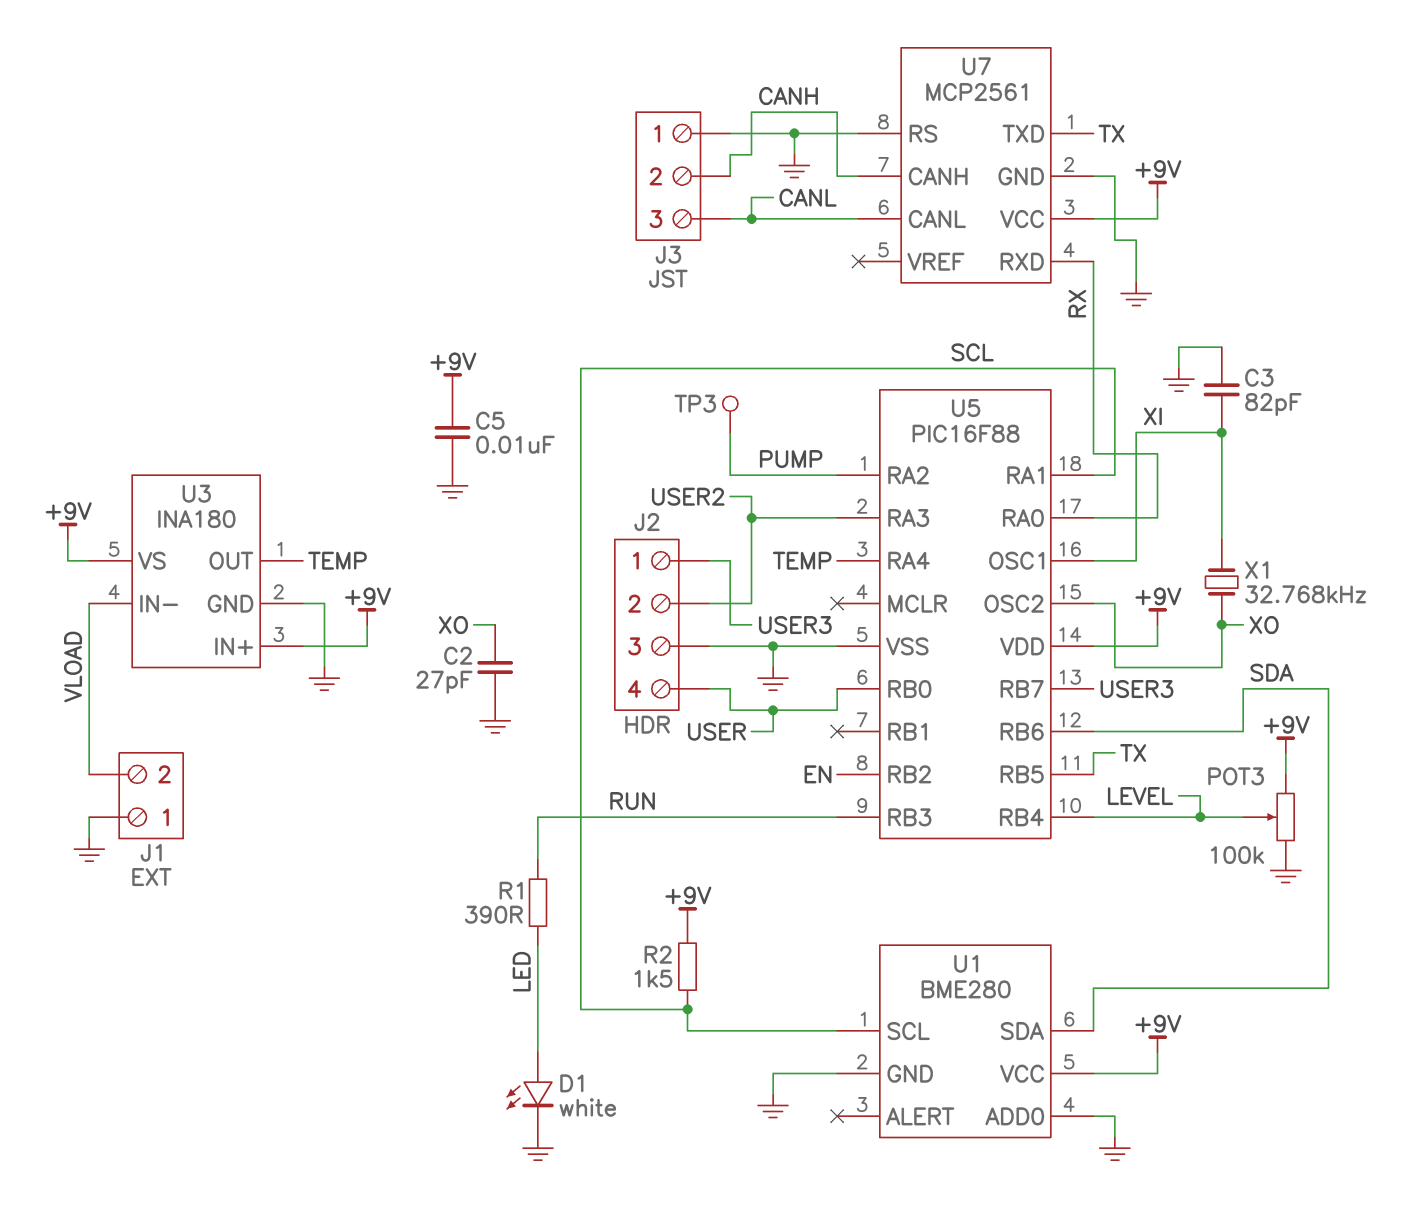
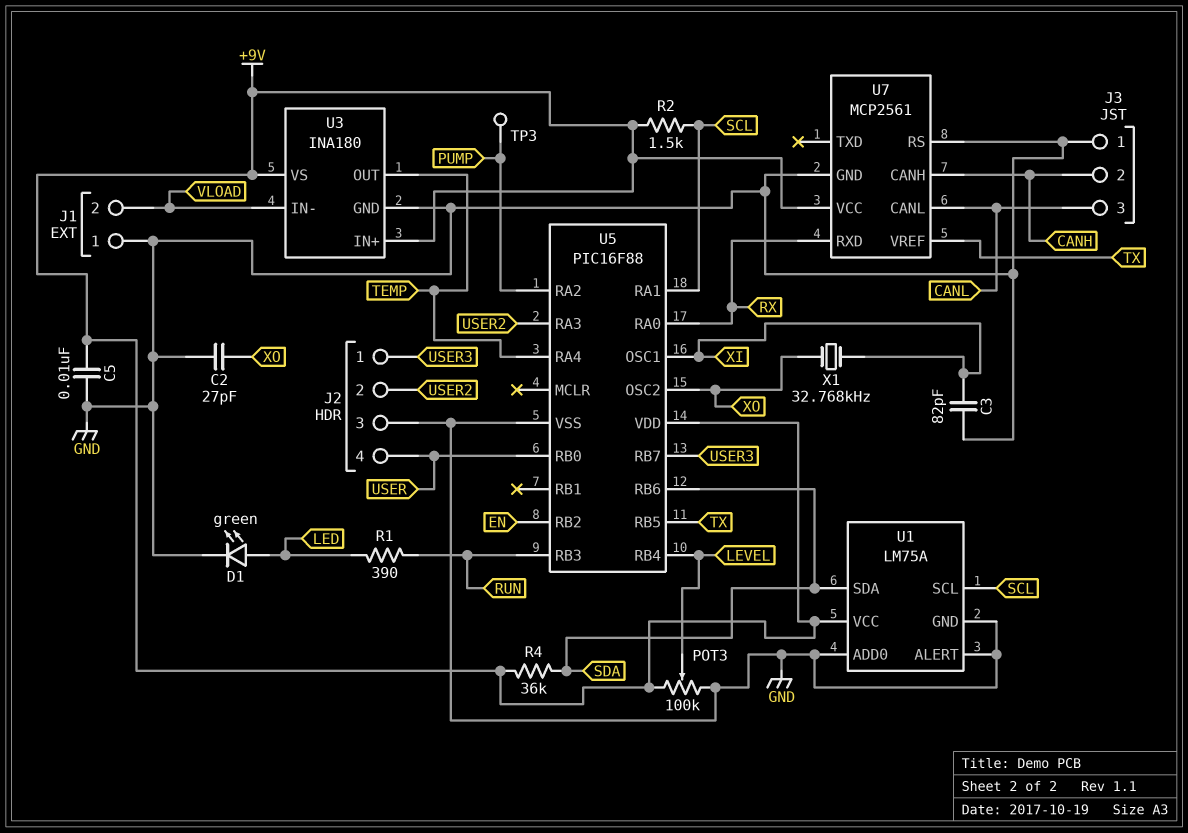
D1: LED white (A LED, K GND) -> LED green (A LED, K GND)
R4: none -> 36k (+9V, SDA)
U1: BME280 -> LM75A
U1 pin ALERT: none -> GND
U7 pin TXD: TX -> none
U7 pin VREF: none -> TX

